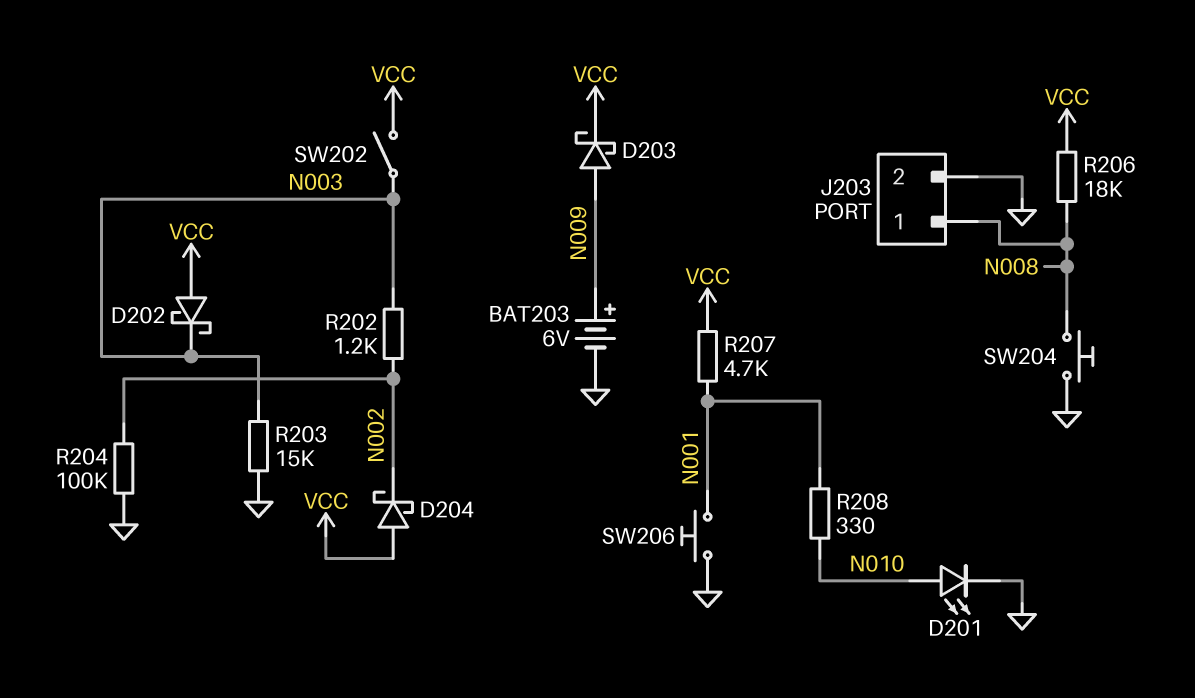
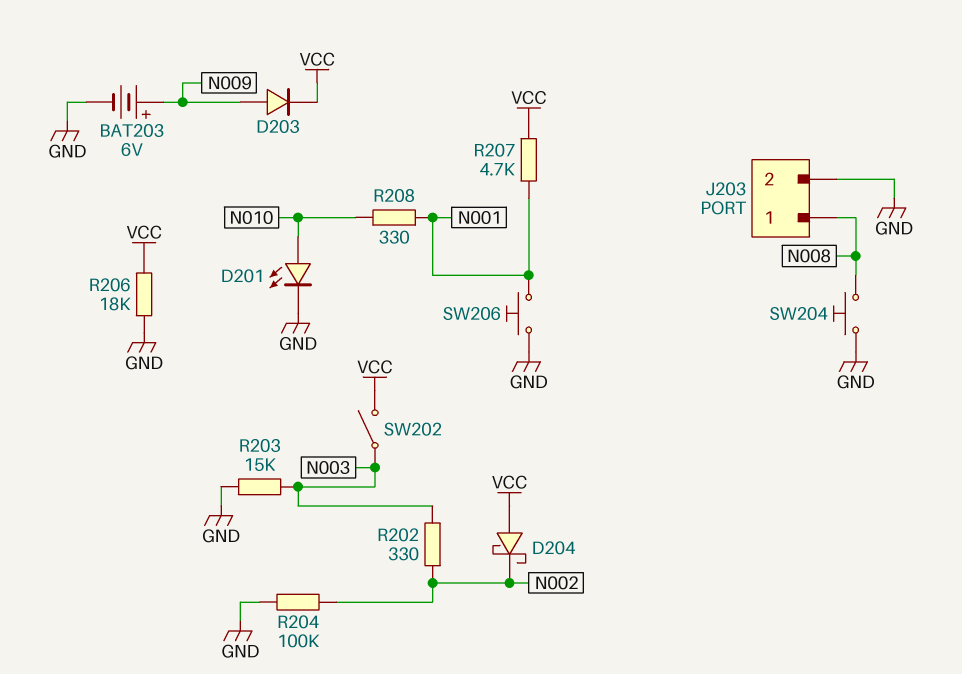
D202: schottky (A VCC, K N003) -> none
D203: schottky (A N009, K VCC) -> diode (A N009, K VCC)
R202: 1.2k (N002, N003) -> 330 (N002, N003)
R206: 18k (N008, VCC) -> 18k (GND, VCC)

